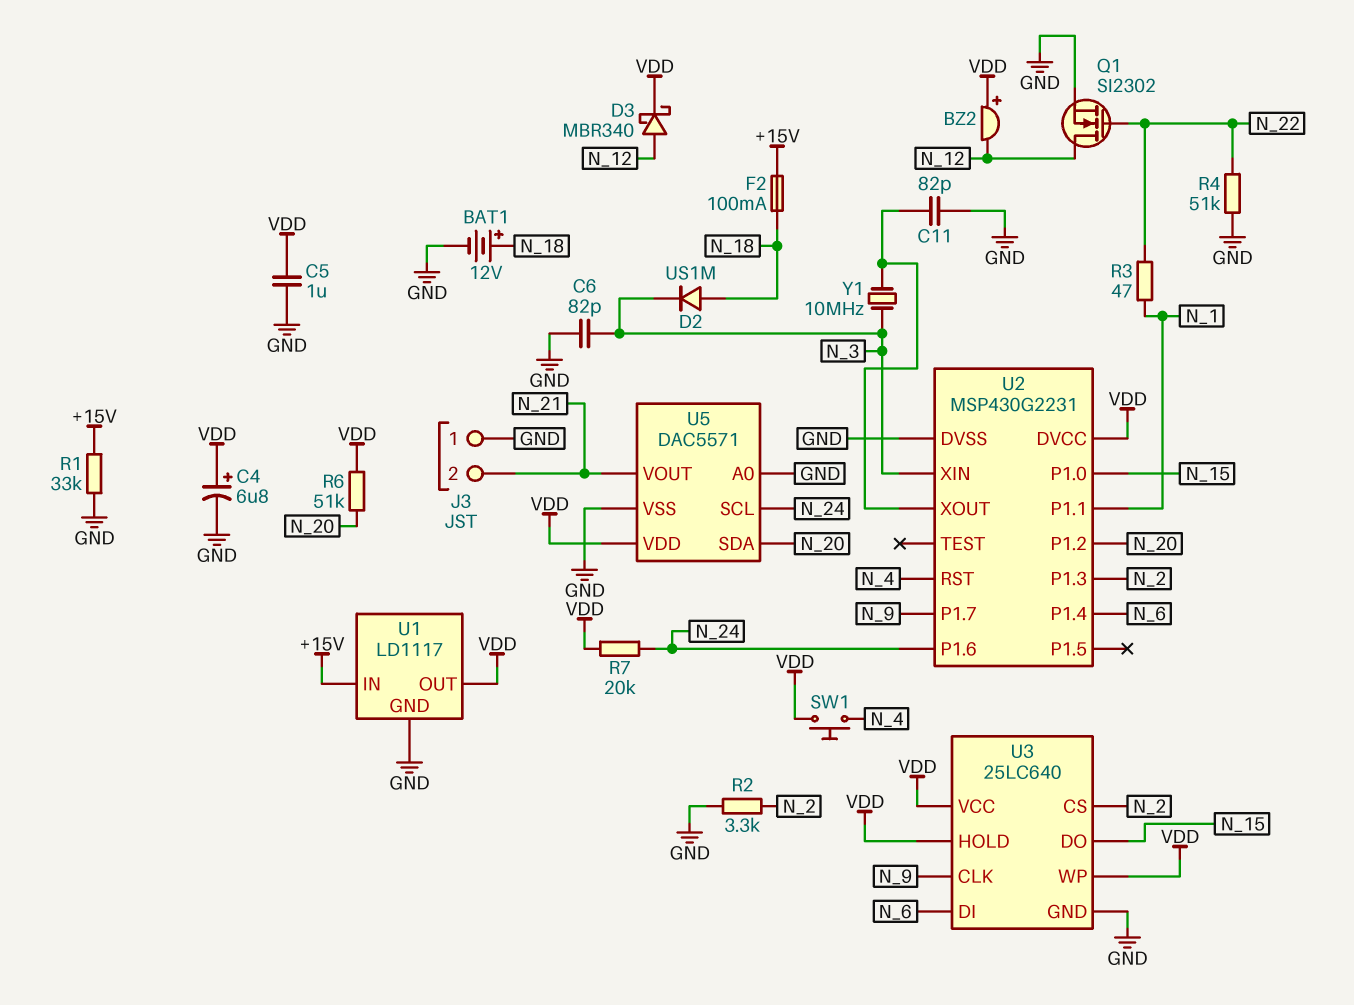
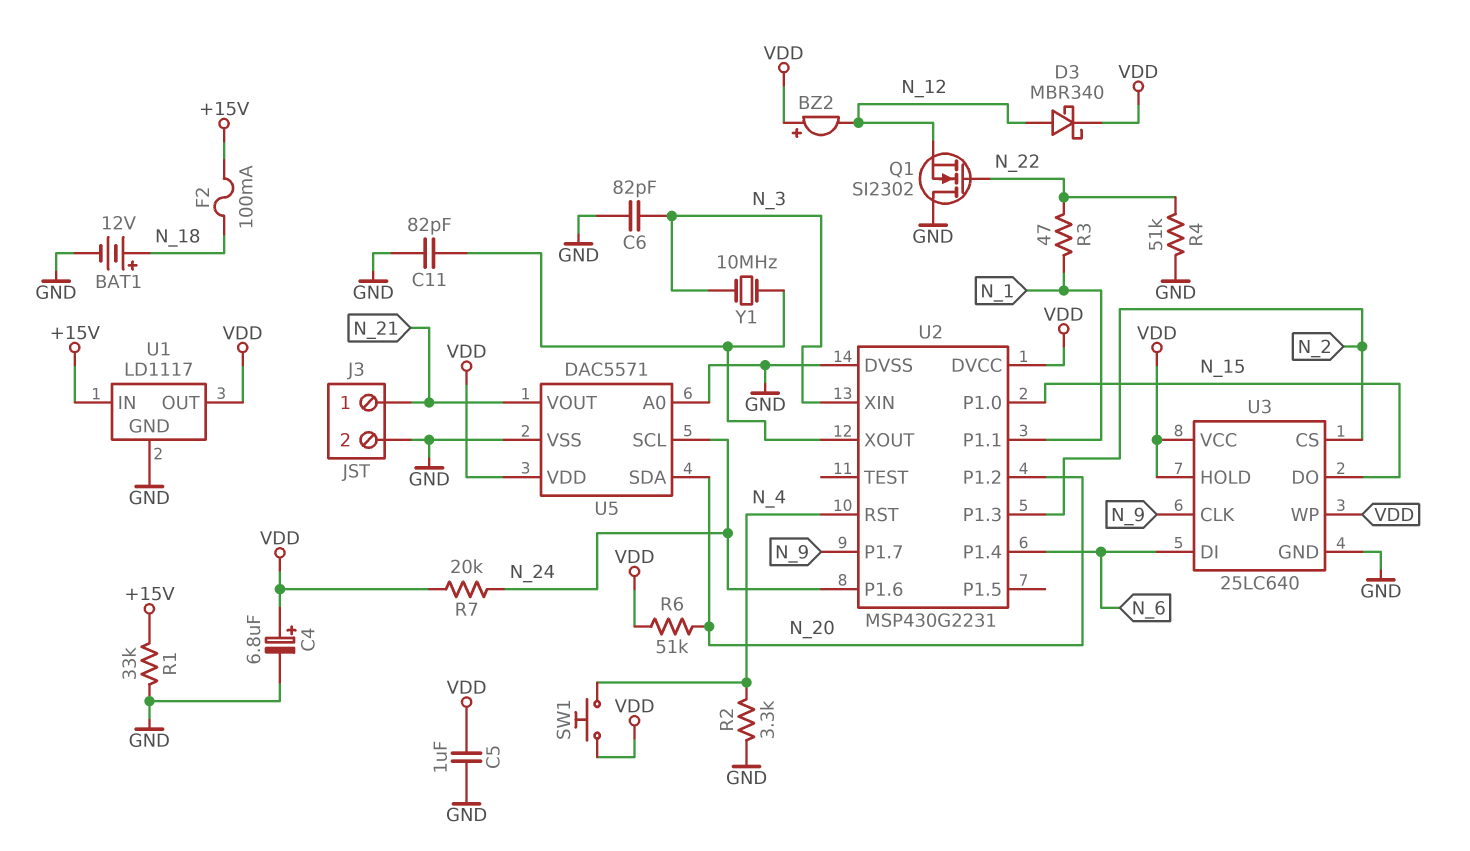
D2: diode US1M (A N_18, K N_3) -> none
J3 pin 1: GND -> N_21
J3 pin 2: N_21 -> GND
Q1: NMOS SI2302 (G N_22, D N_12, S GND) -> NMOS SI2302 (G N_22, D GND, S N_12)
R2: 3.3k (GND, N_2) -> 3.3k (GND, N_4)

